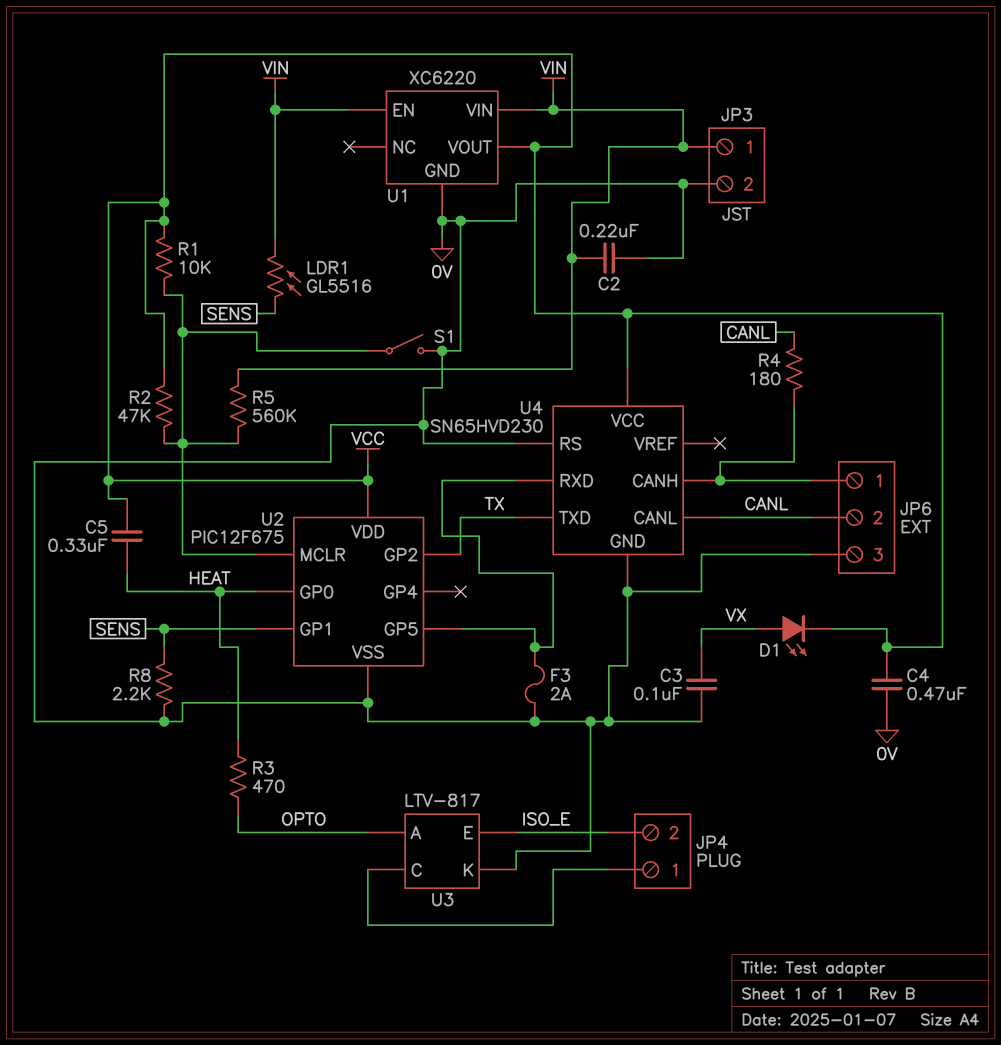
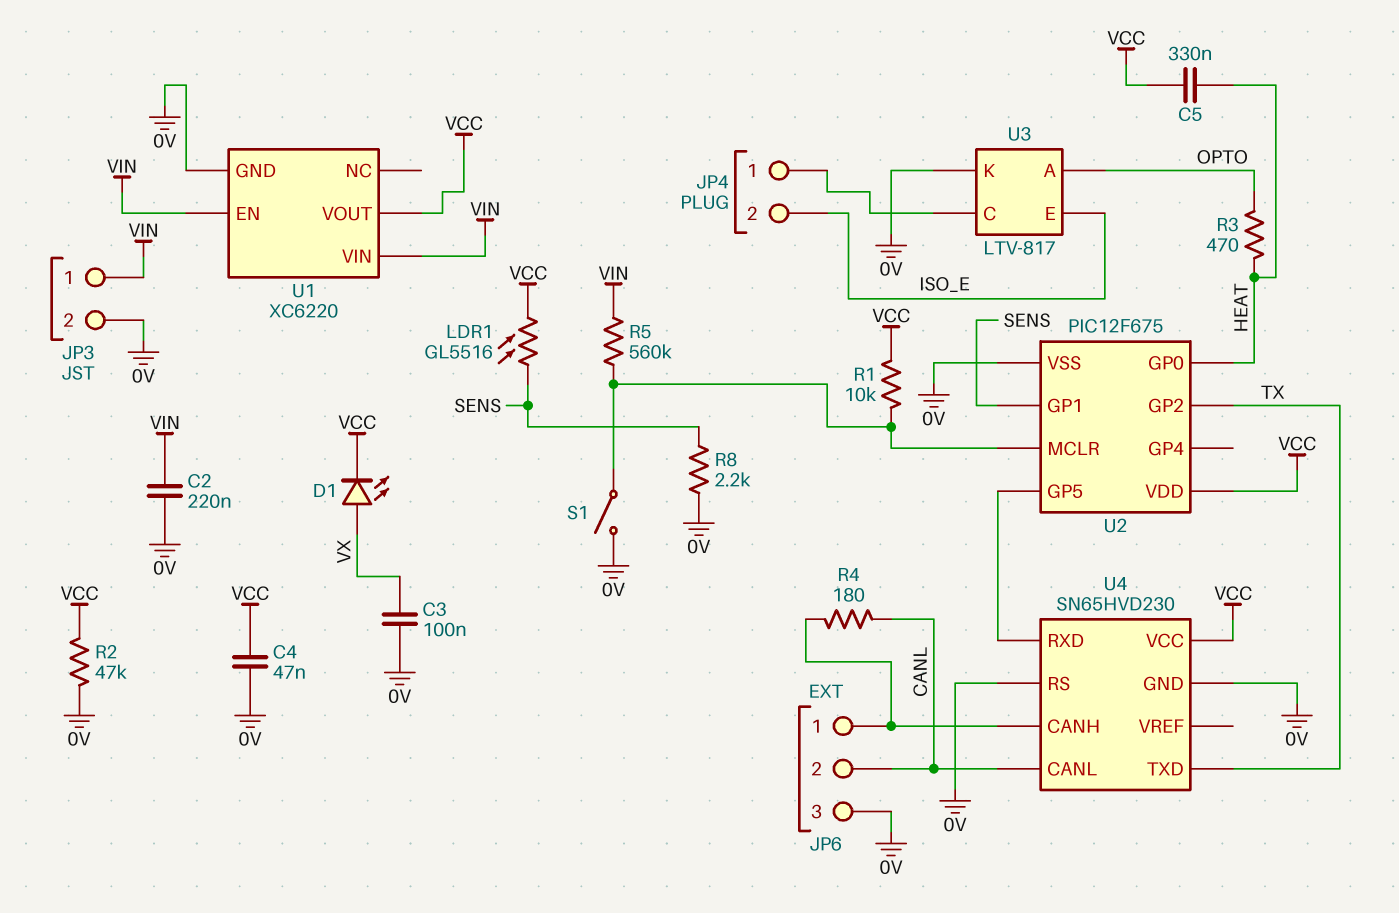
C4: 470nF (0V, VCC) -> 47nF (0V, VCC)
F3: 2A (0V, U2/GP5) -> none
LDR1: GL5516 (SENS, VIN) -> GL5516 (SENS, VCC)
R2: 47k (U2/MCLR, VCC) -> 47k (0V, VCC)

